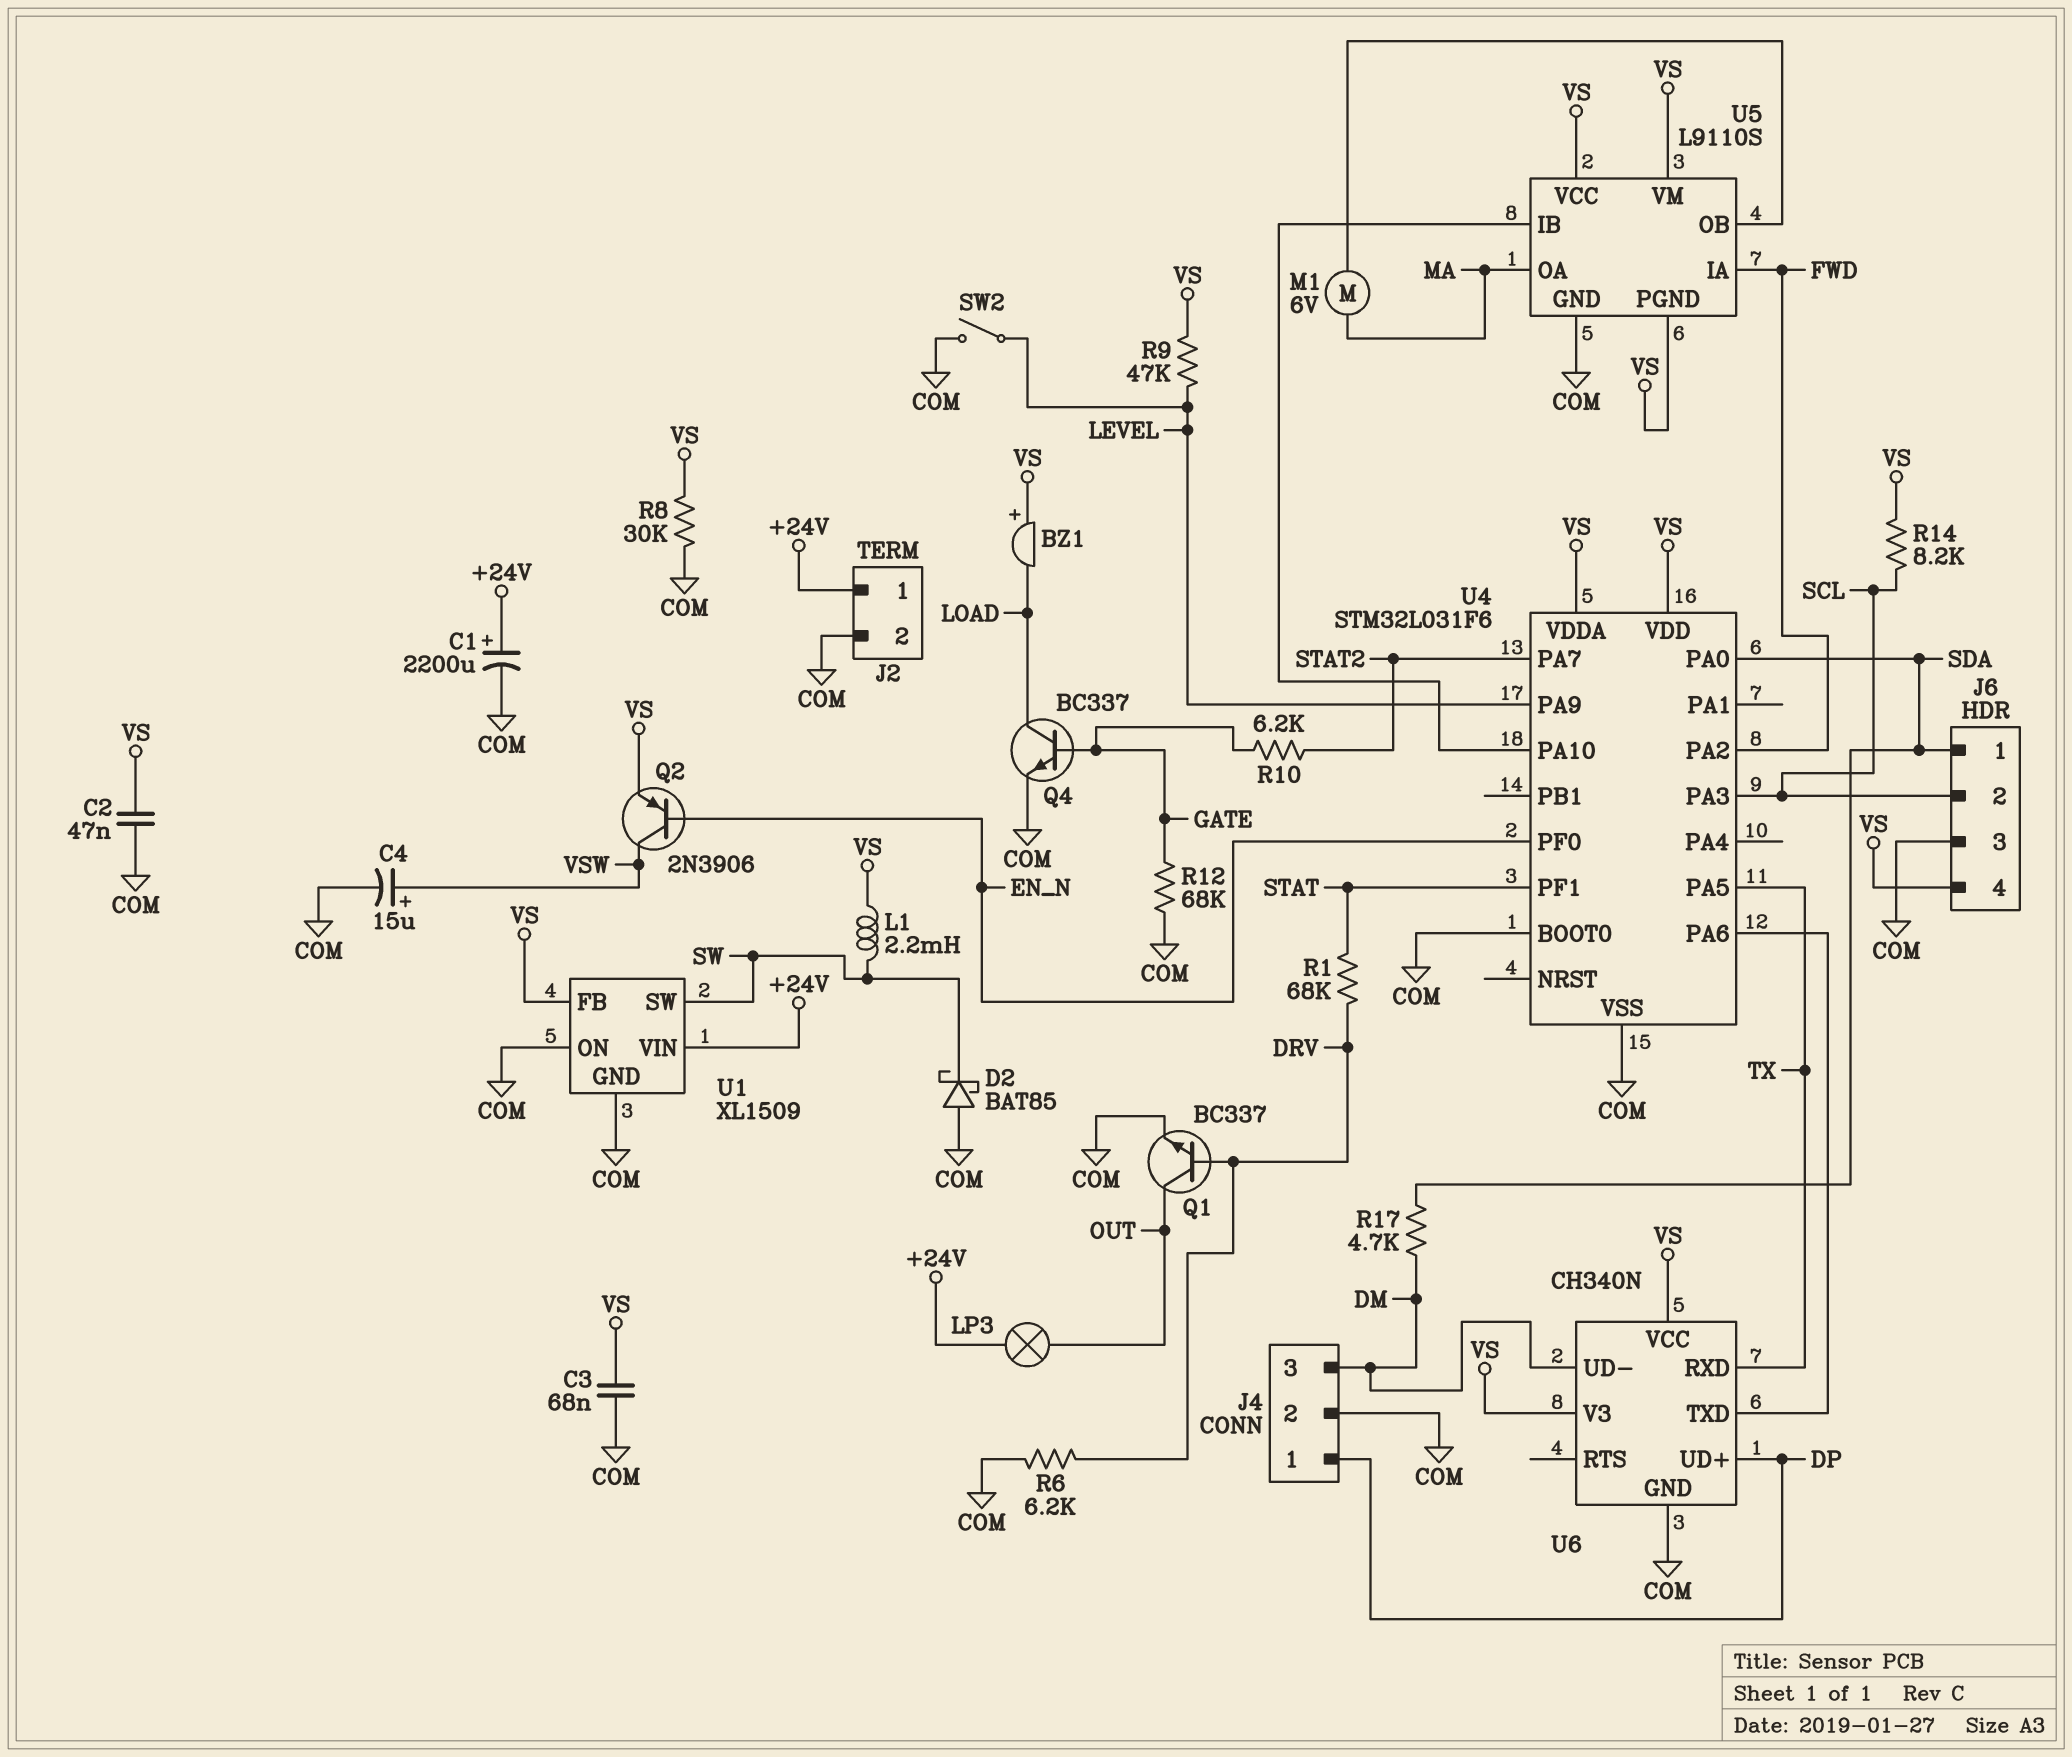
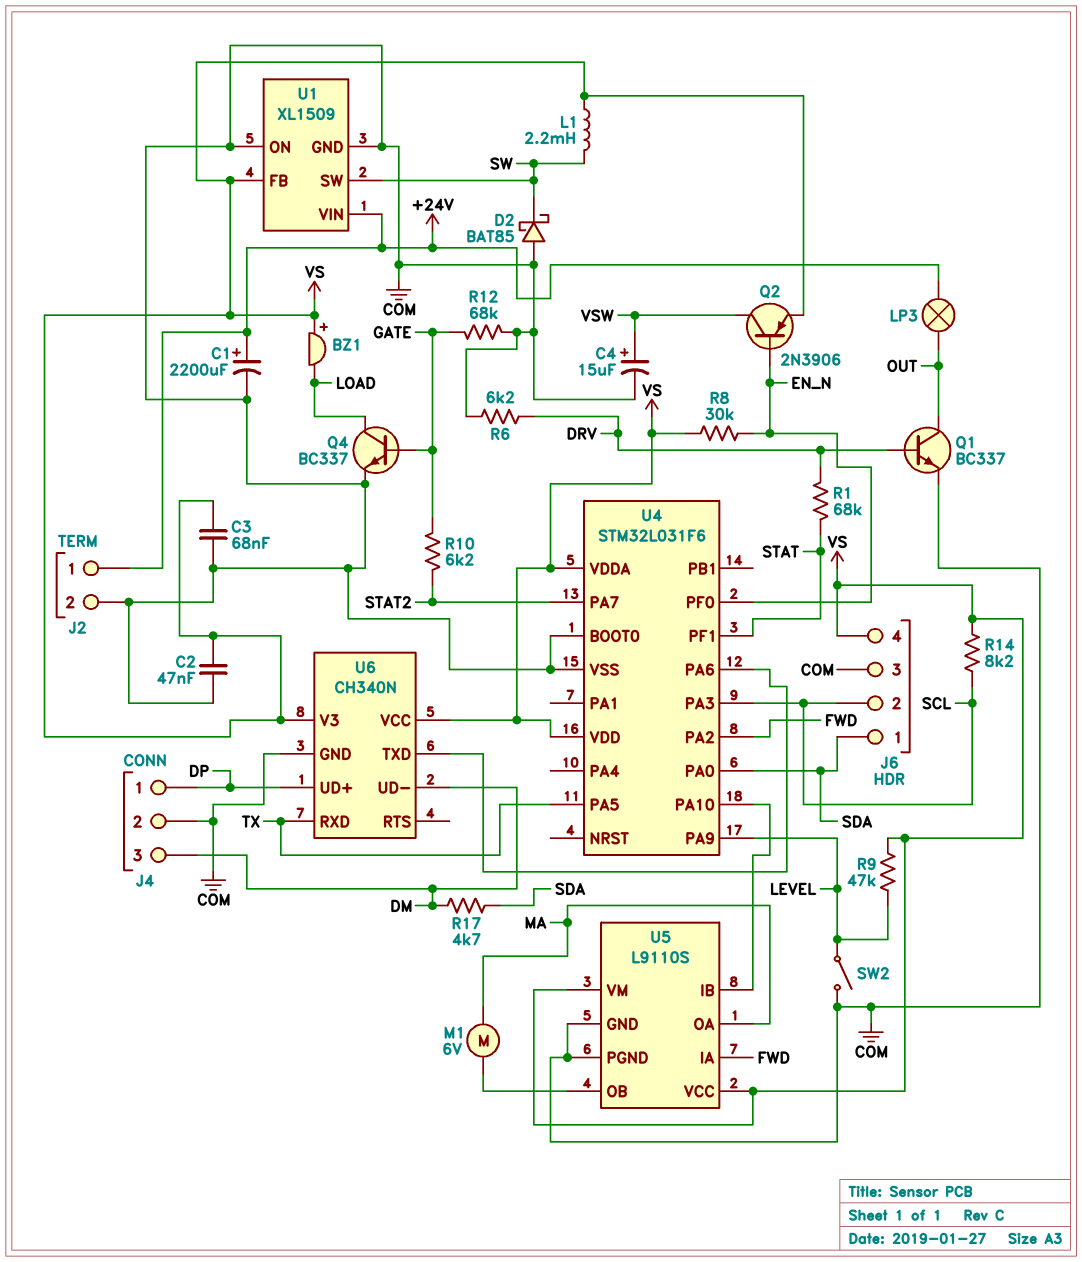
R8: 30k (COM, VS) -> 30k (EN_N, VS)
U5 pin PGND: VS -> COM

